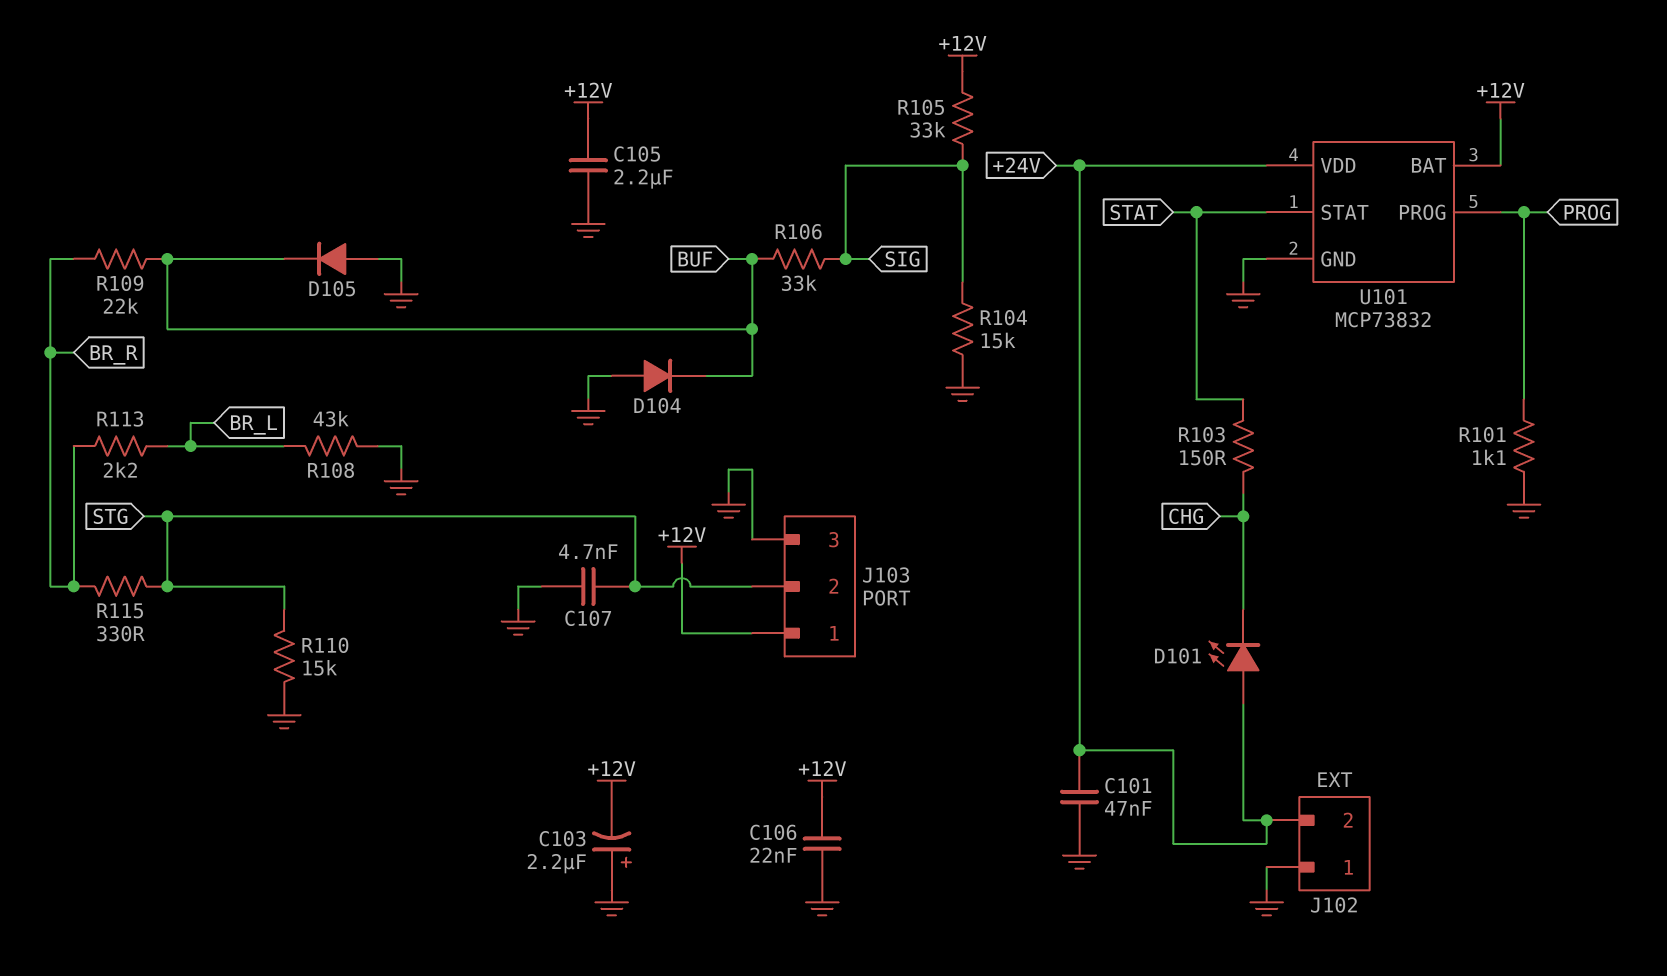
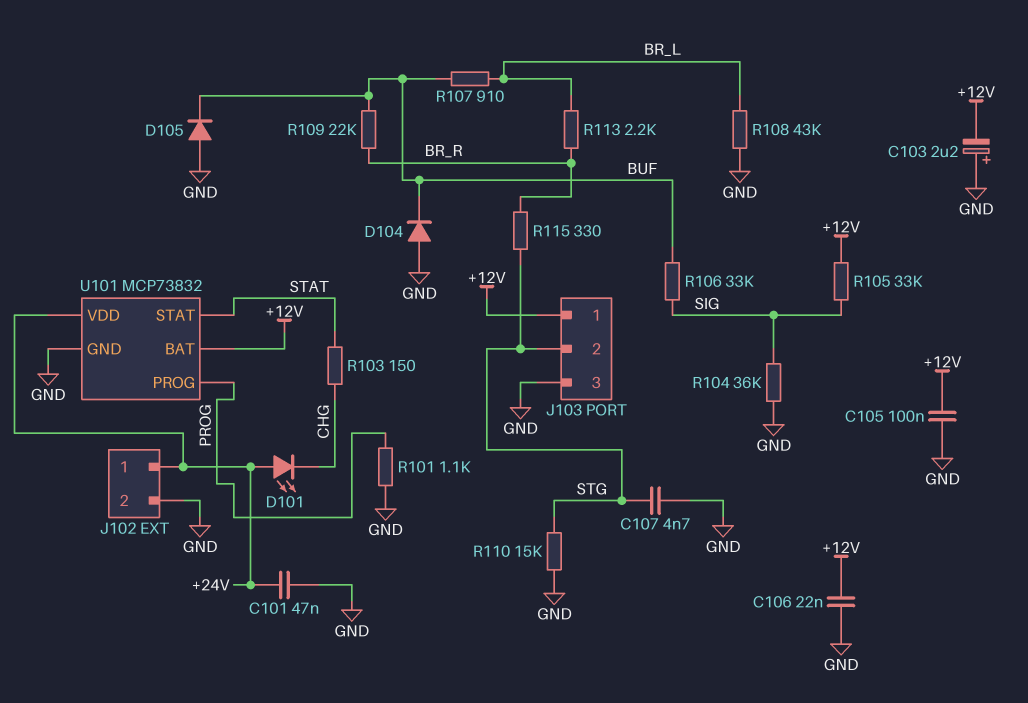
C105: 2.2uF (+12V, GND) -> 100nF (+12V, GND)
J102 pin 1: GND -> +24V
J102 pin 2: +24V -> GND
R104: 15k (GND, SIG) -> 36k (GND, SIG)
R107: none -> 910 (BR_L, BUF)

